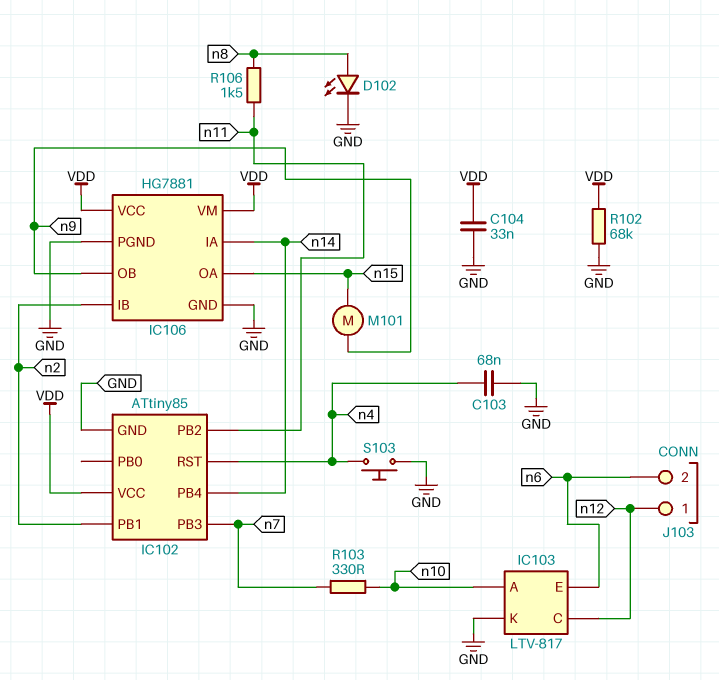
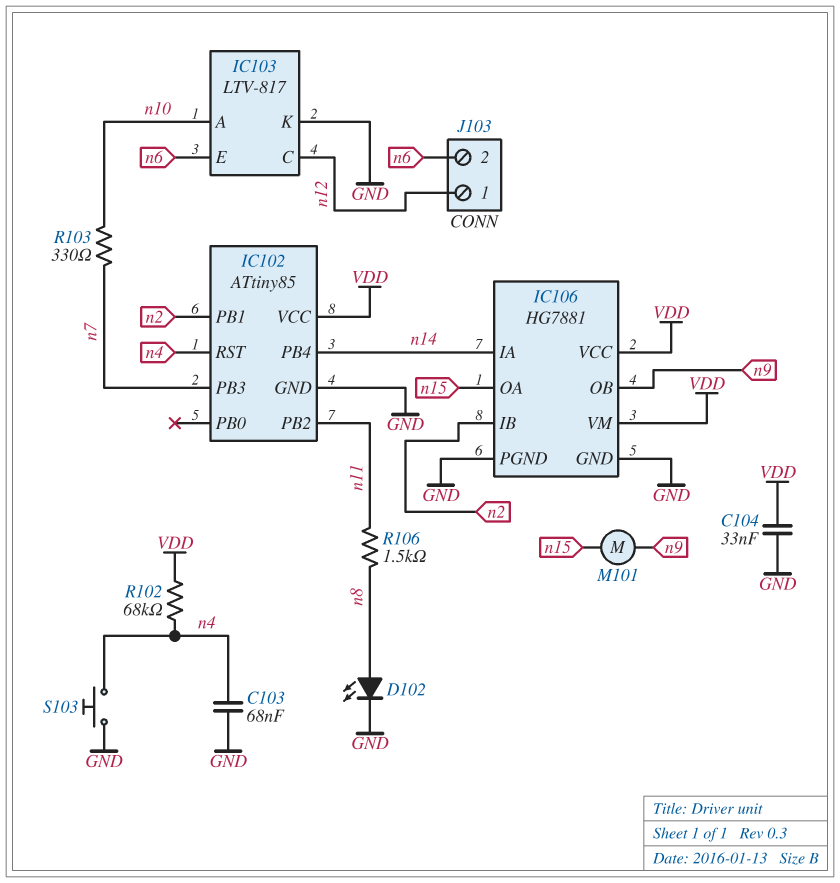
R102: 68k (GND, VDD) -> 68k (VDD, n4)

